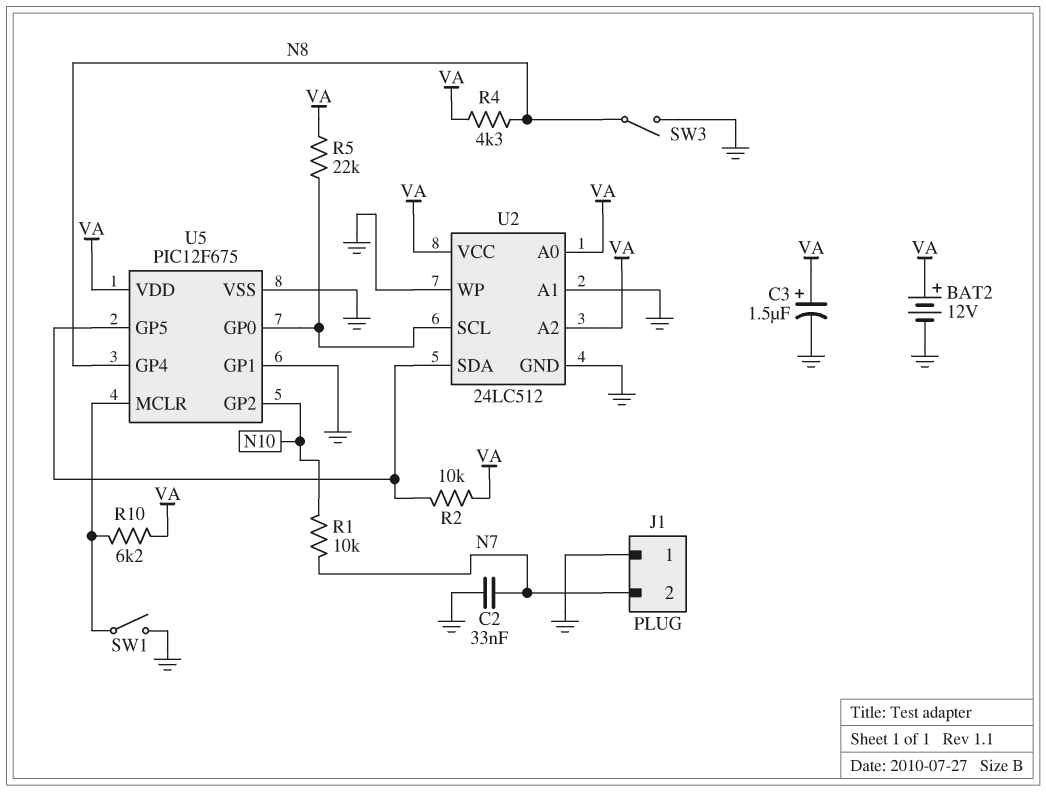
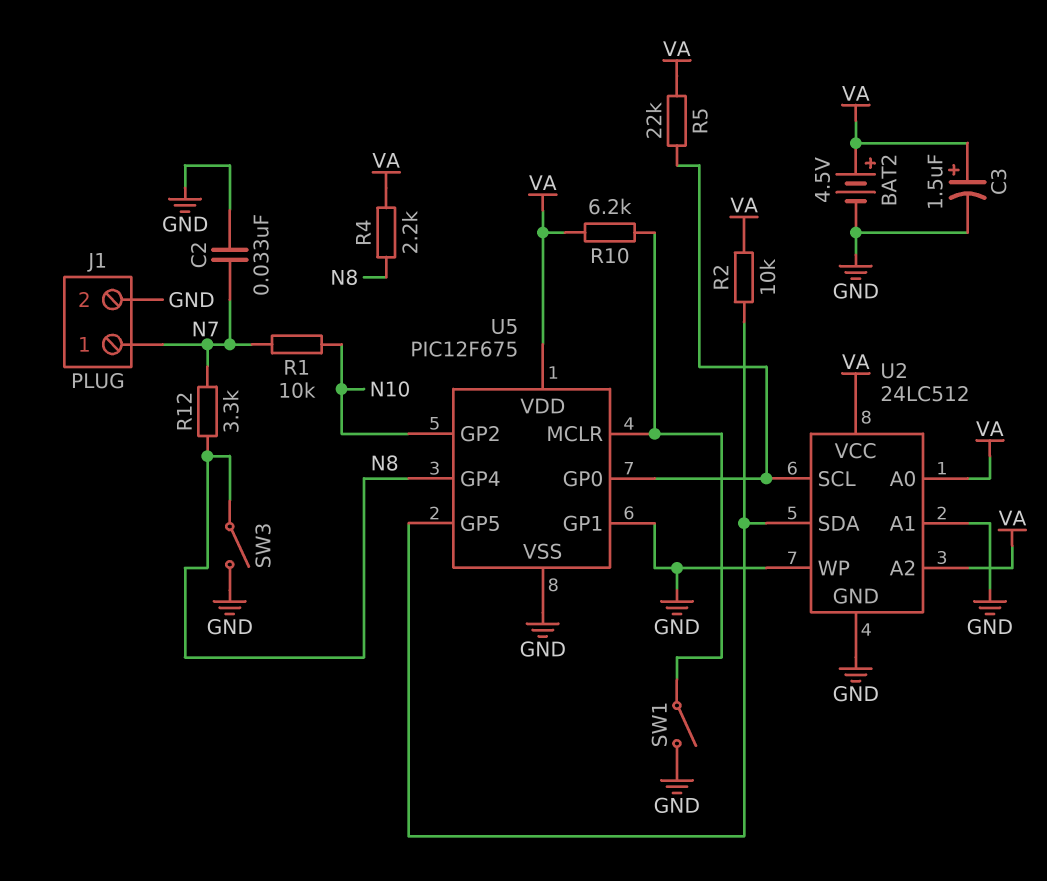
BAT2: 12V (plus VA, minus GND) -> 4.5V (plus VA, minus GND)
J1 pin 1: GND -> N7
J1 pin 2: N7 -> GND
R4: 4.3k (N8, VA) -> 2.2k (N8, VA)
R12: none -> 3.3k (N7, N8)

